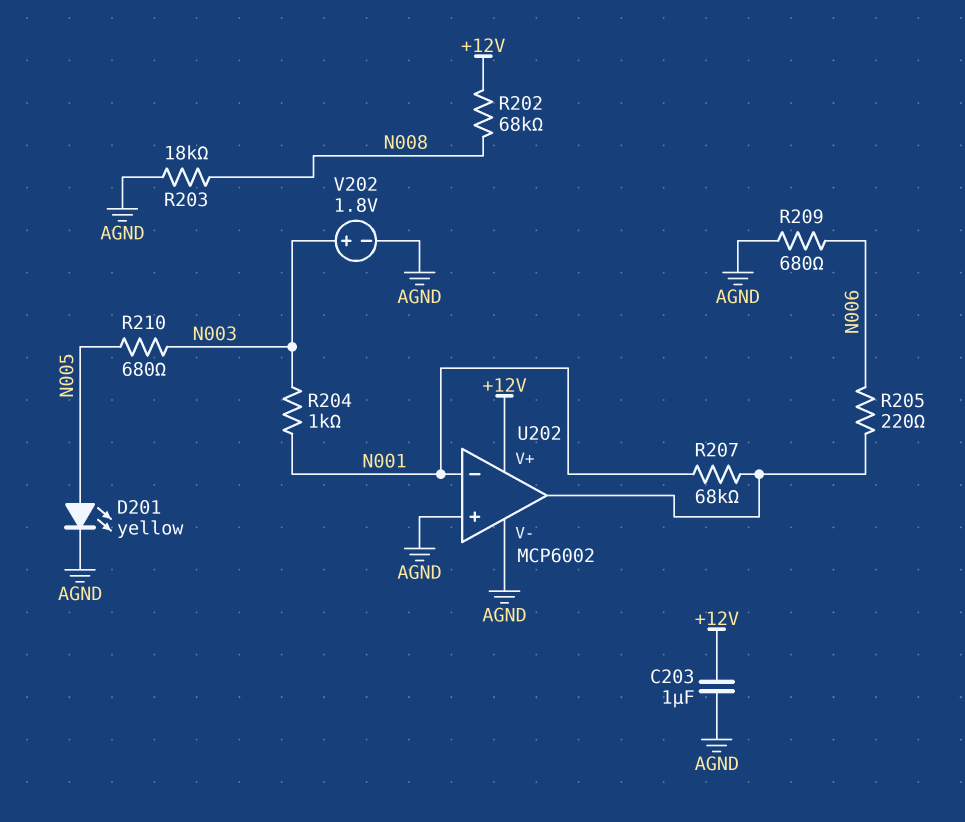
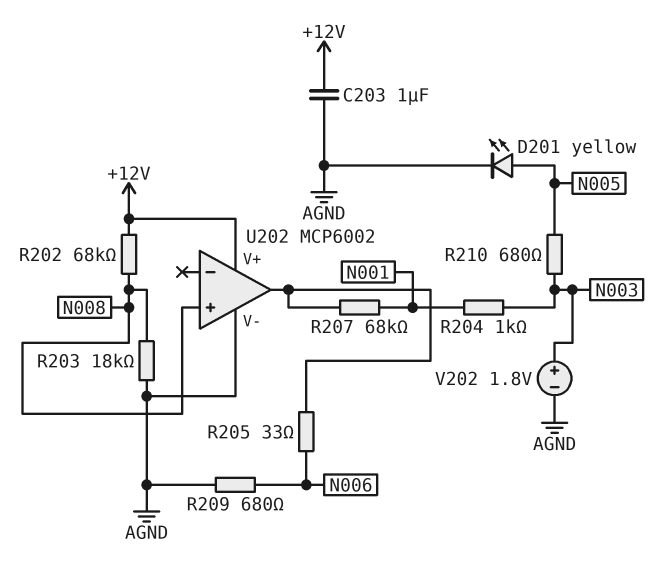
R205: 220 (N006, U202/out) -> 33 (N006, U202/out)
U202 pin in+: AGND -> N008
U202 pin in-: N001 -> none

